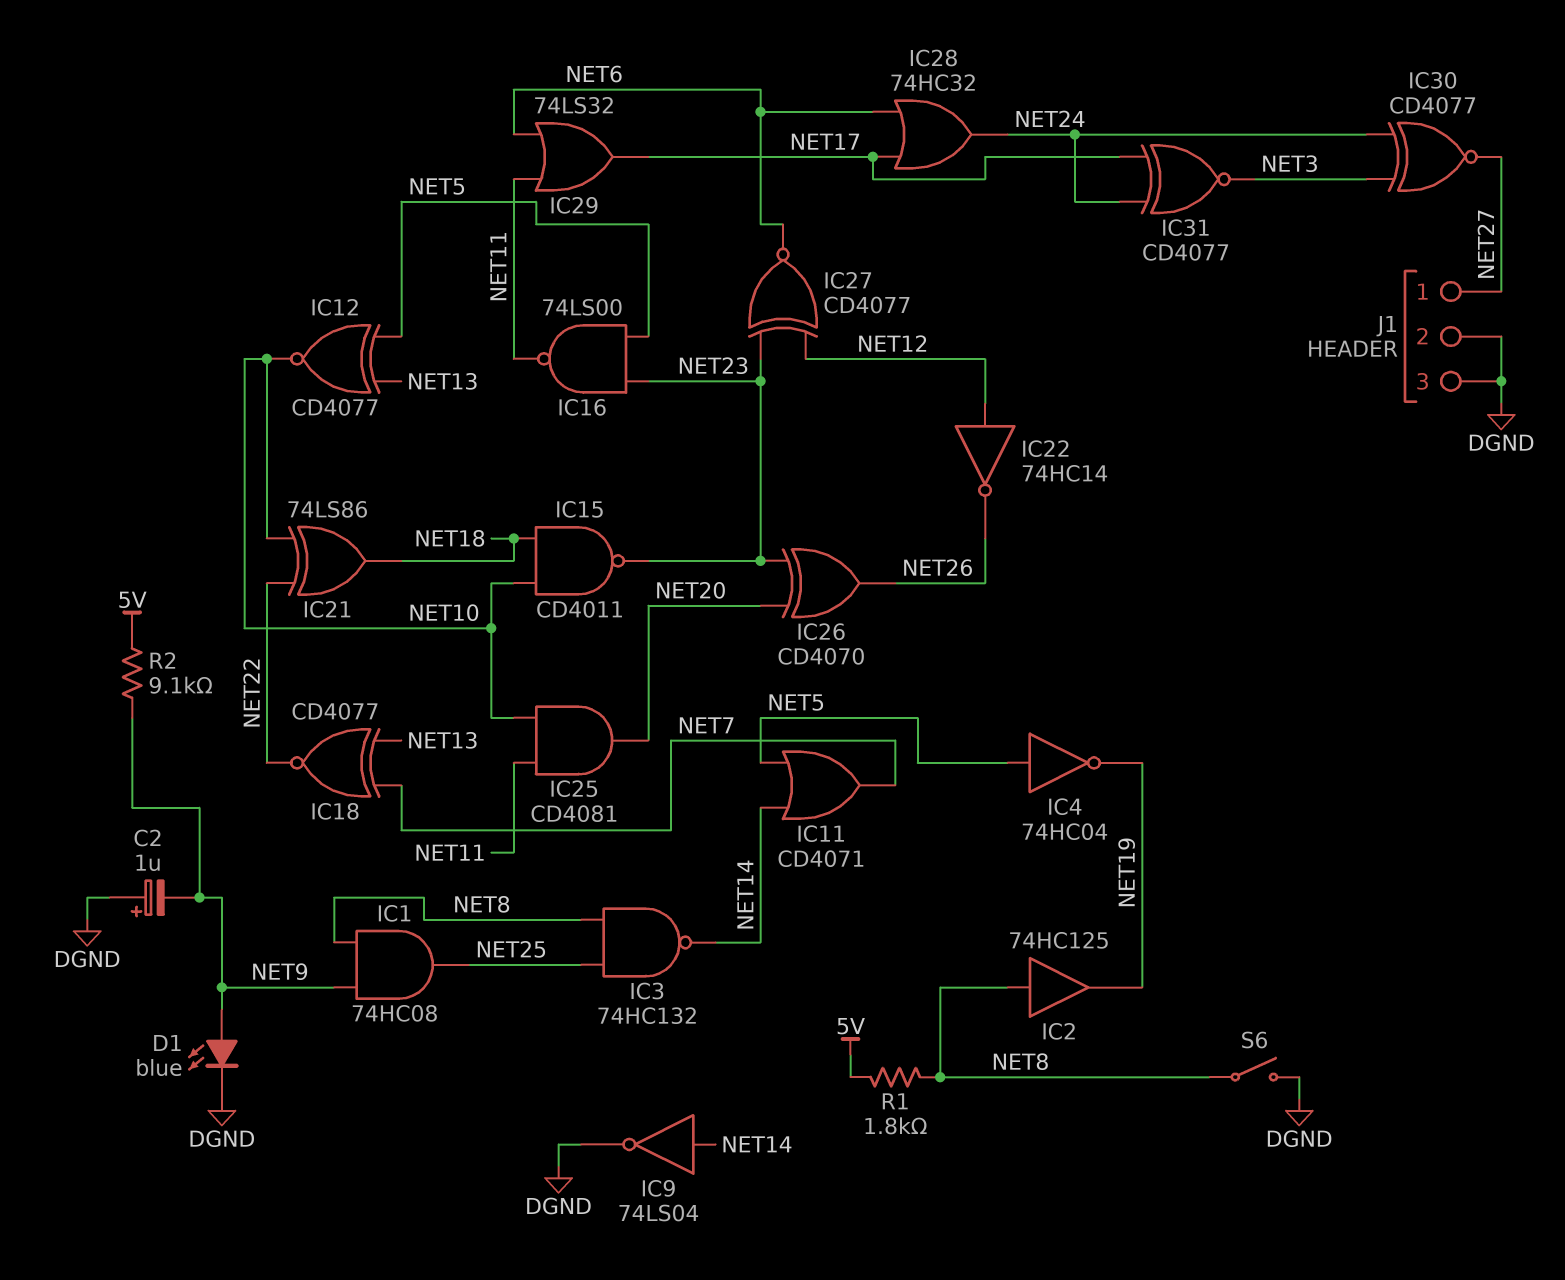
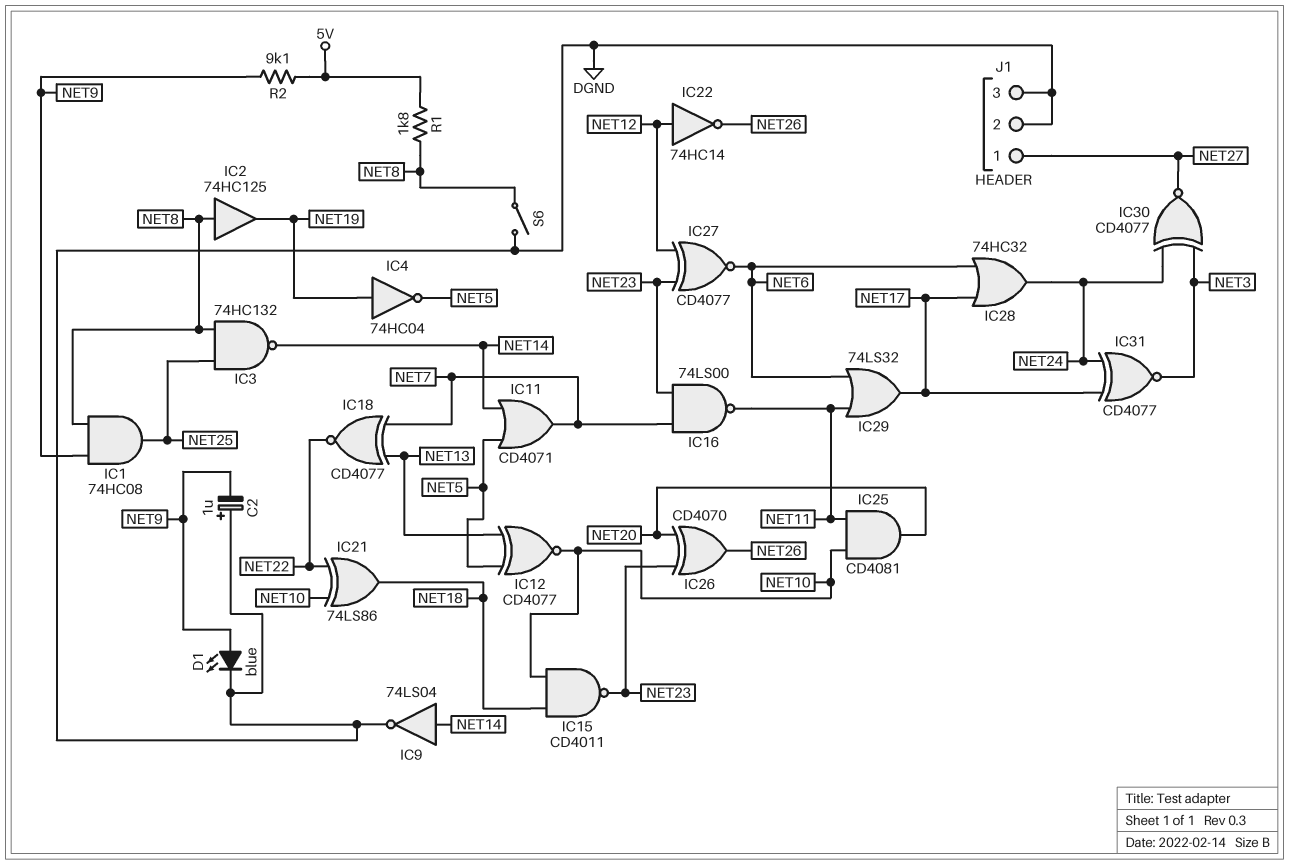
IC4: NOT 74HC04 (in NET5, out NET19) -> NOT 74HC04 (in NET19, out NET5)
IC16: NAND 74LS00 (in NET5, in NET23, out NET11) -> NAND 74LS00 (in NET7, in NET23, out NET11)

